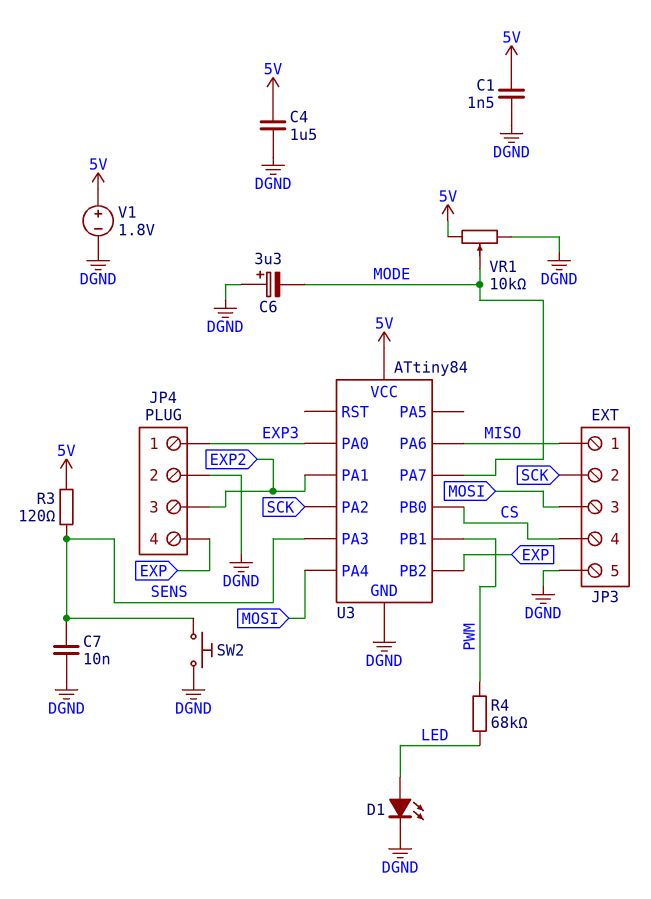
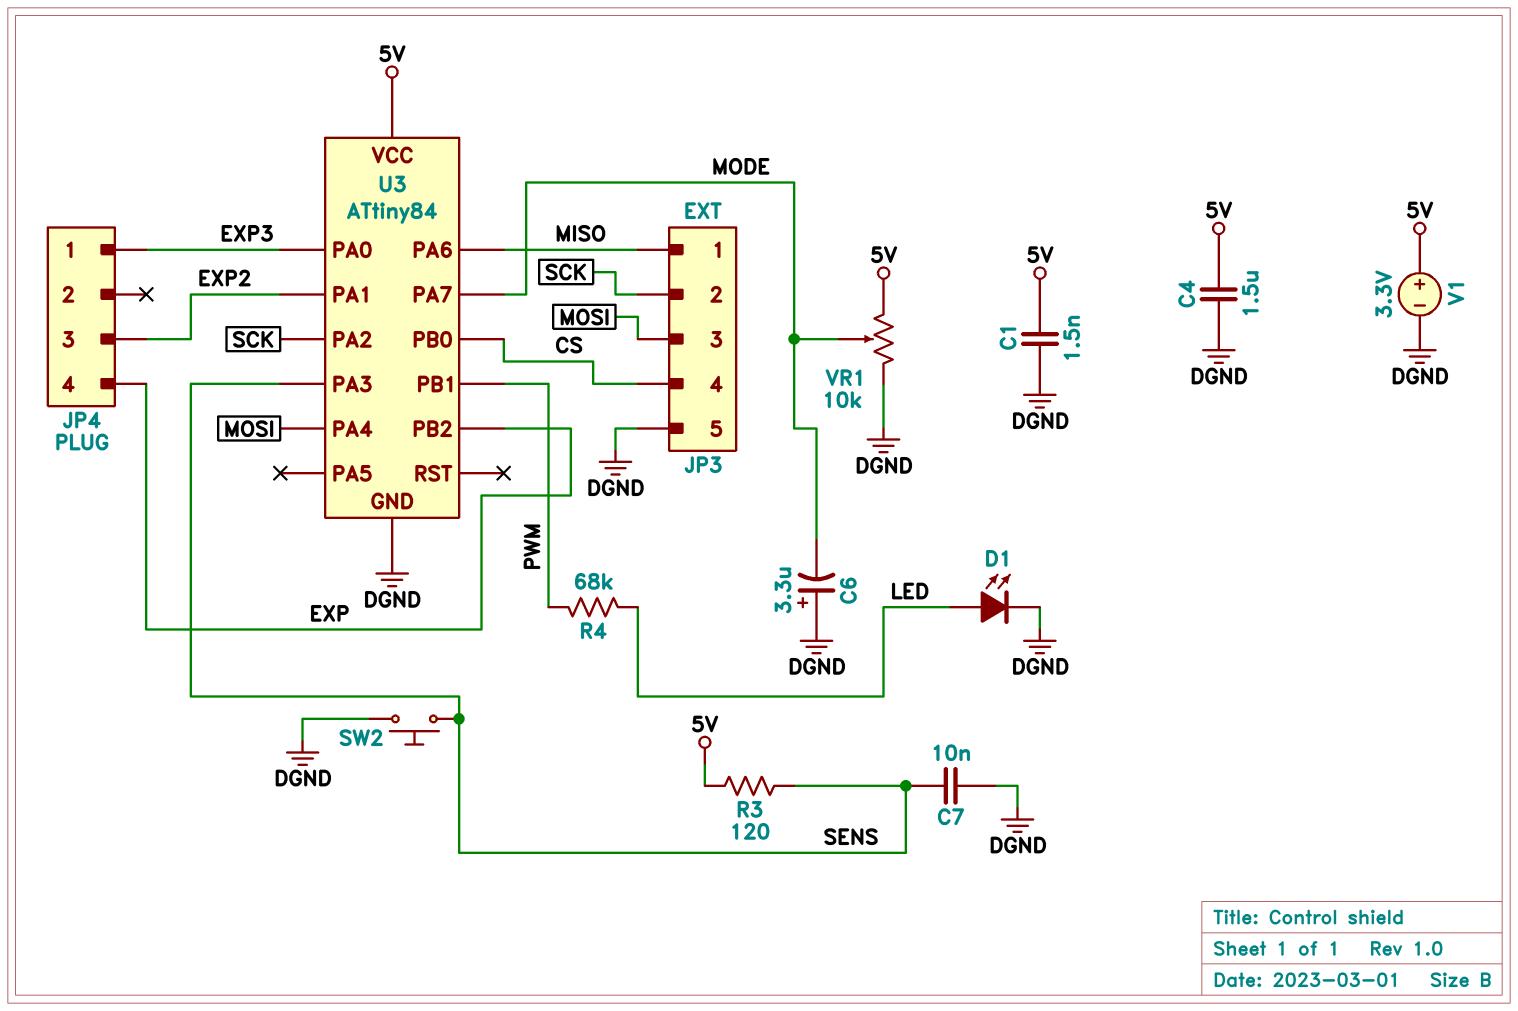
JP4 pin 2: DGND -> none
V1: 1.8V (plus 5V, minus DGND) -> 3.3V (plus 5V, minus DGND)

